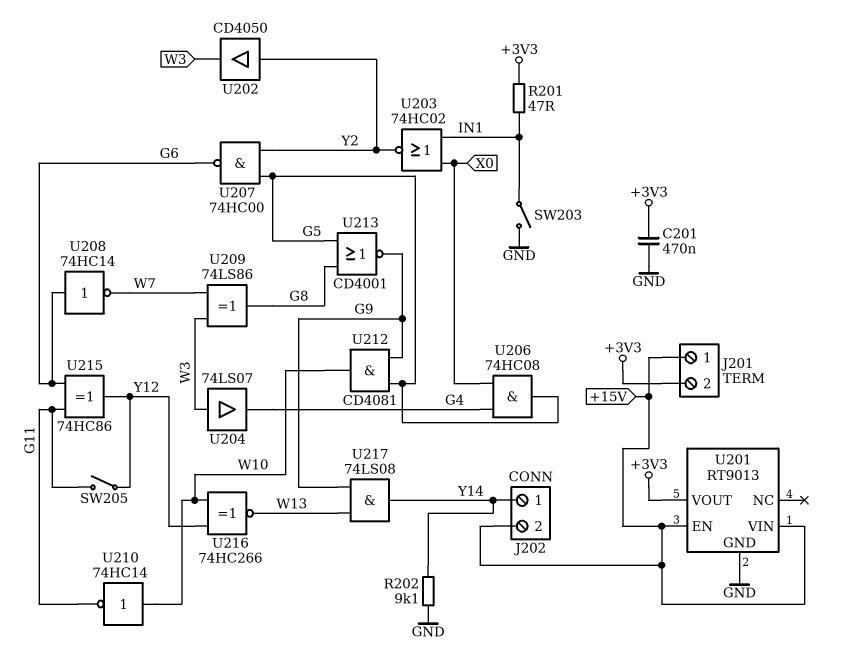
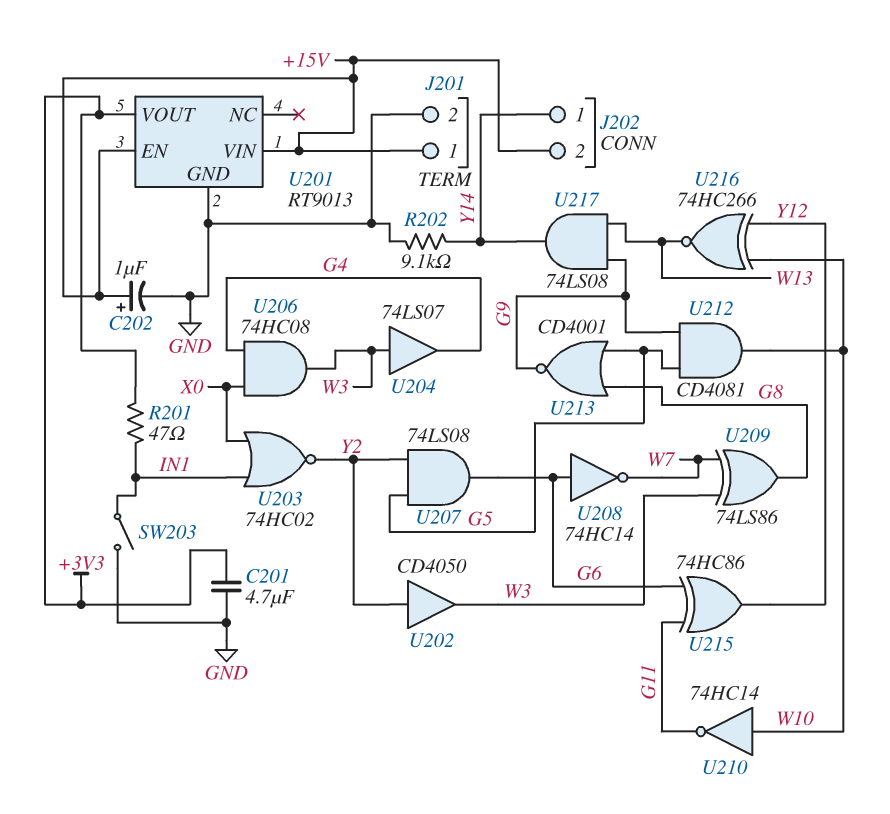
C201: 470nF (+3V3, GND) -> 4.7uF (+3V3, GND)
C202: none -> 1uF (plus +15V, minus GND)
J201 pin 2: +3V3 -> GND
SW205: switch (G11, Y12) -> none
U206: AND 74HC08 (in G4, in X0, out G5) -> AND 74HC08 (in G4, in X0, out W3)
U207: NAND 74HC00 (in G5, in Y2, out G6) -> AND 74LS08 (in G5, in Y2, out G6)

